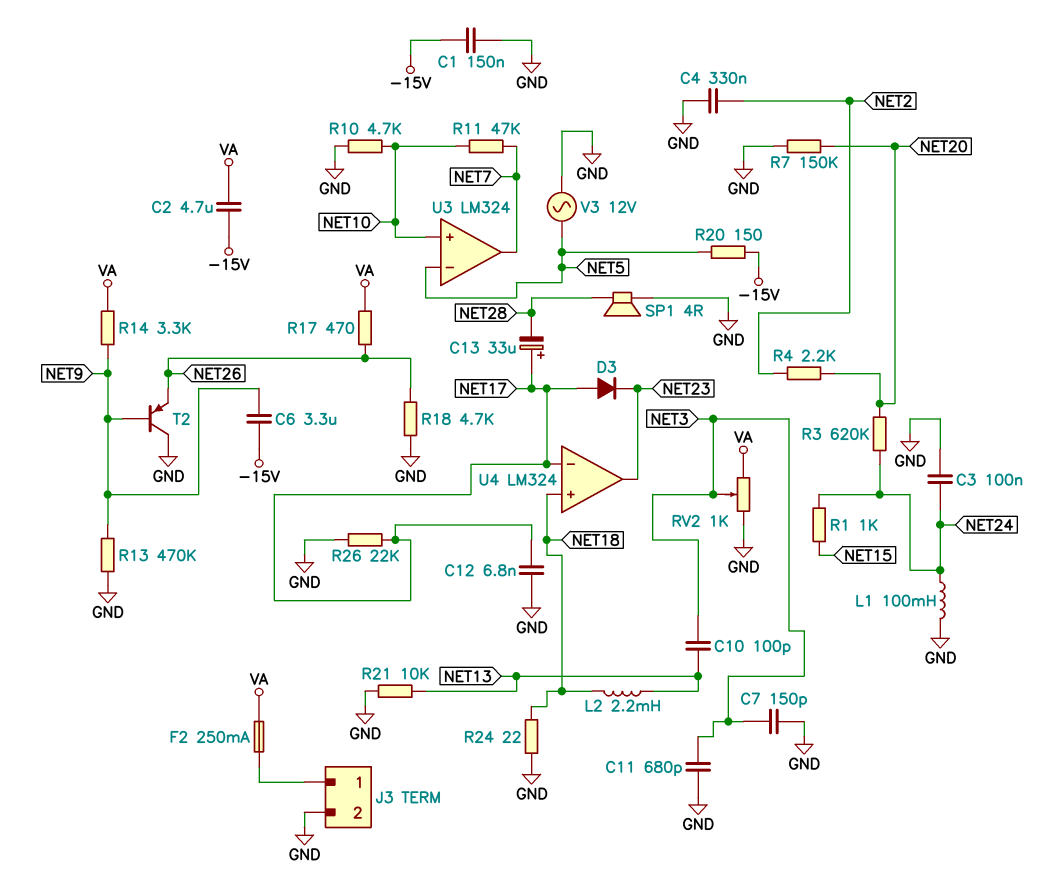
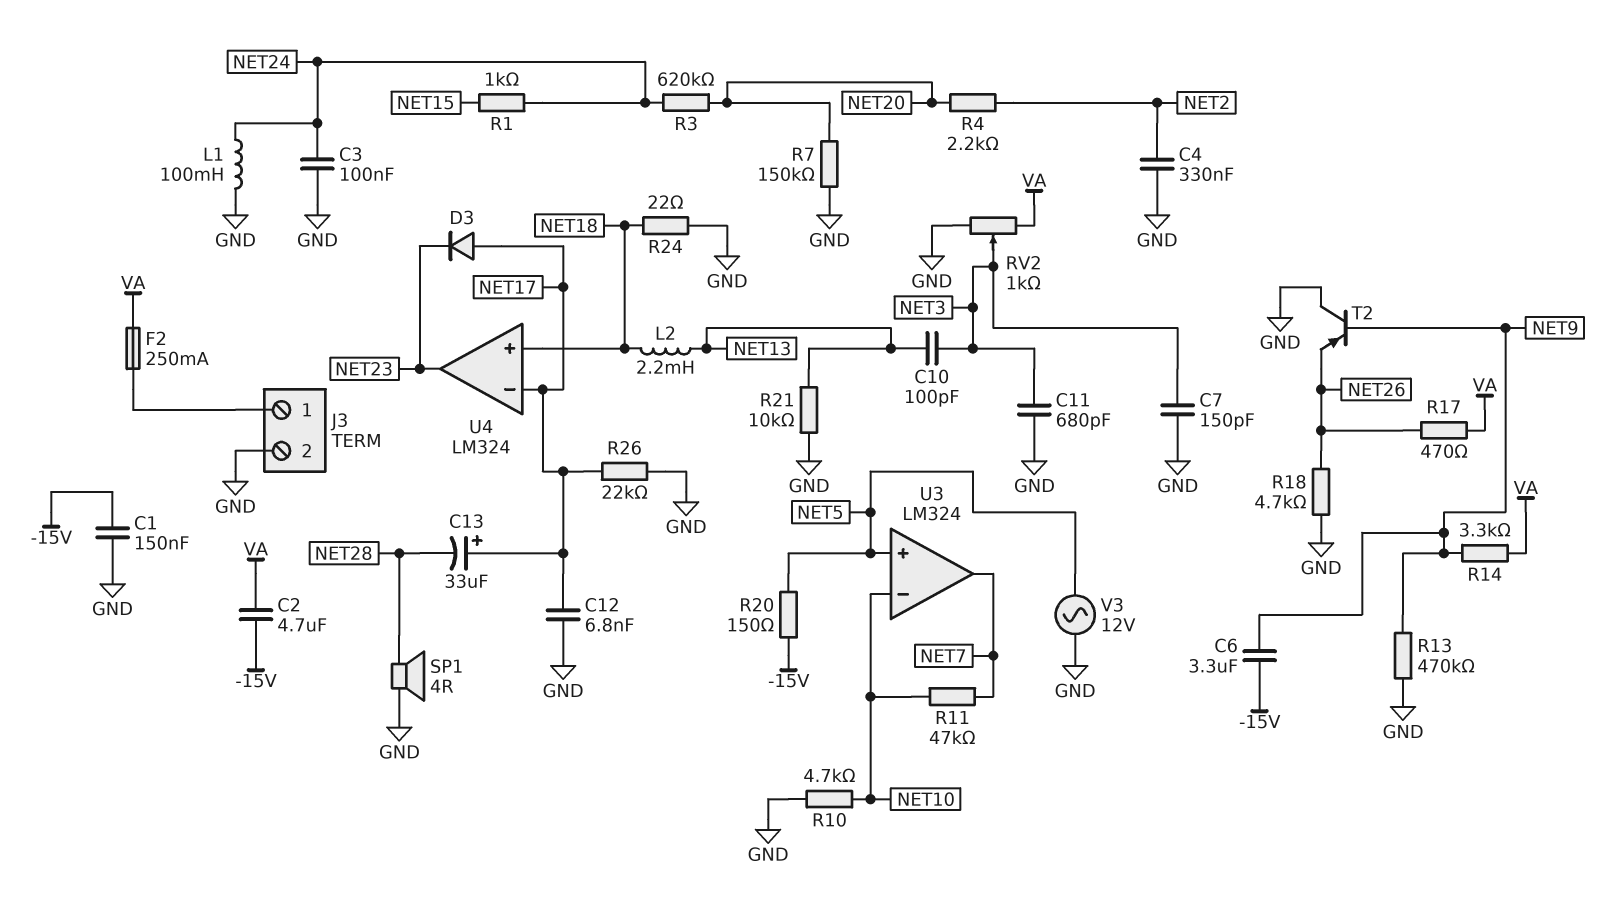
U3 pin in+: NET10 -> NET5
U3 pin in-: NET5 -> NET10

